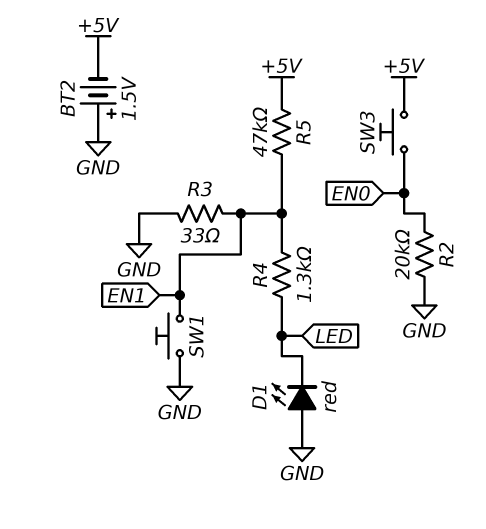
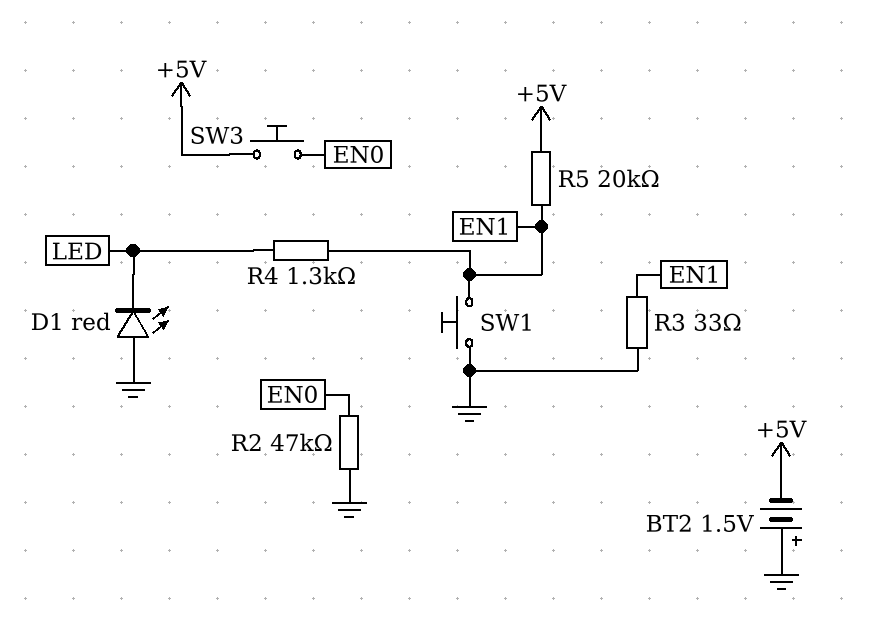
R2: 20k (EN0, GND) -> 47k (EN0, GND)
R5: 47k (+5V, EN1) -> 20k (+5V, EN1)

